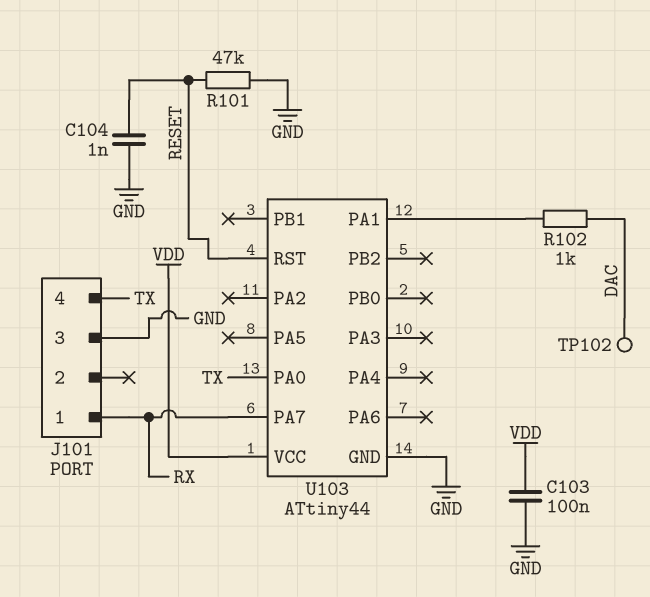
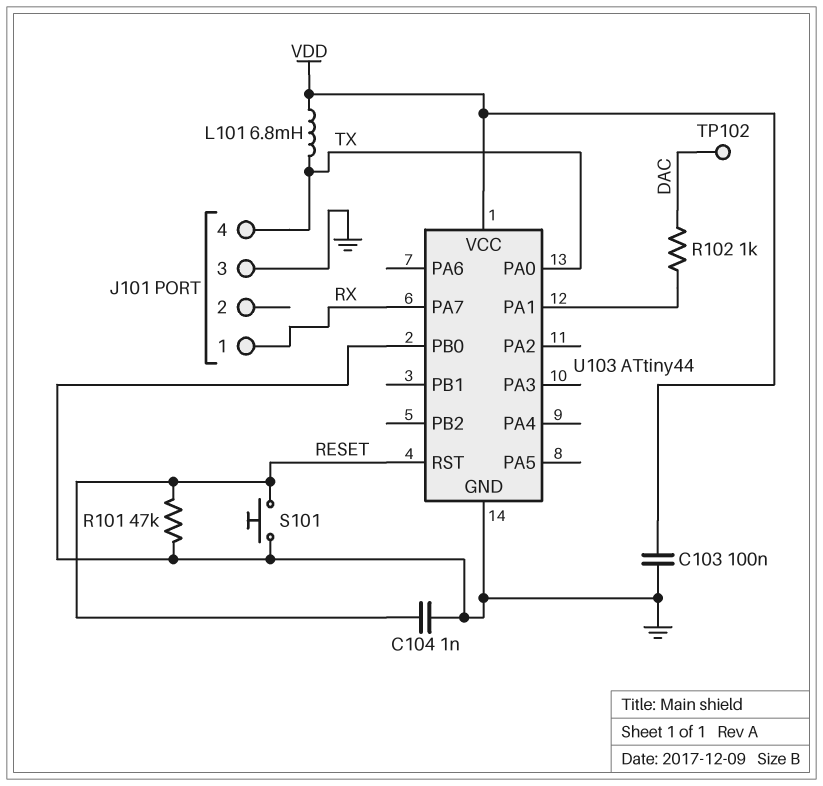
L101: none -> 6.8mH (TX, VDD)
S101: none -> button (GND, RESET)
U103 pin PB0: none -> GND

